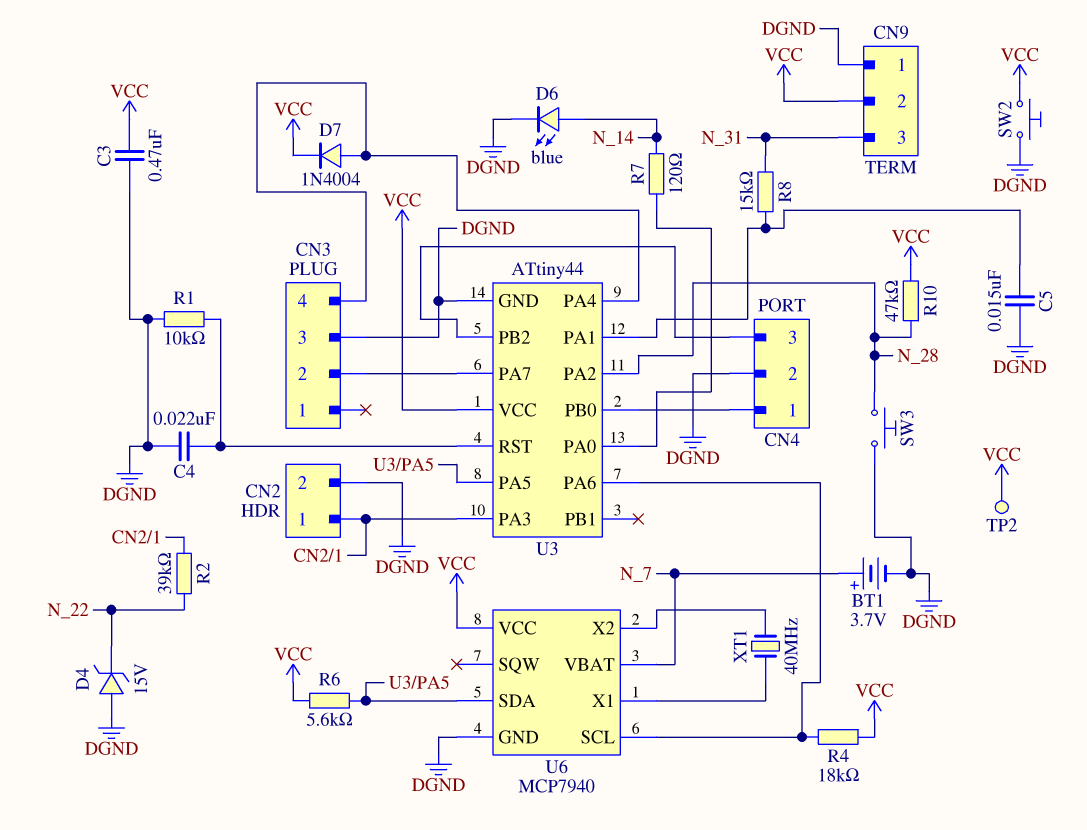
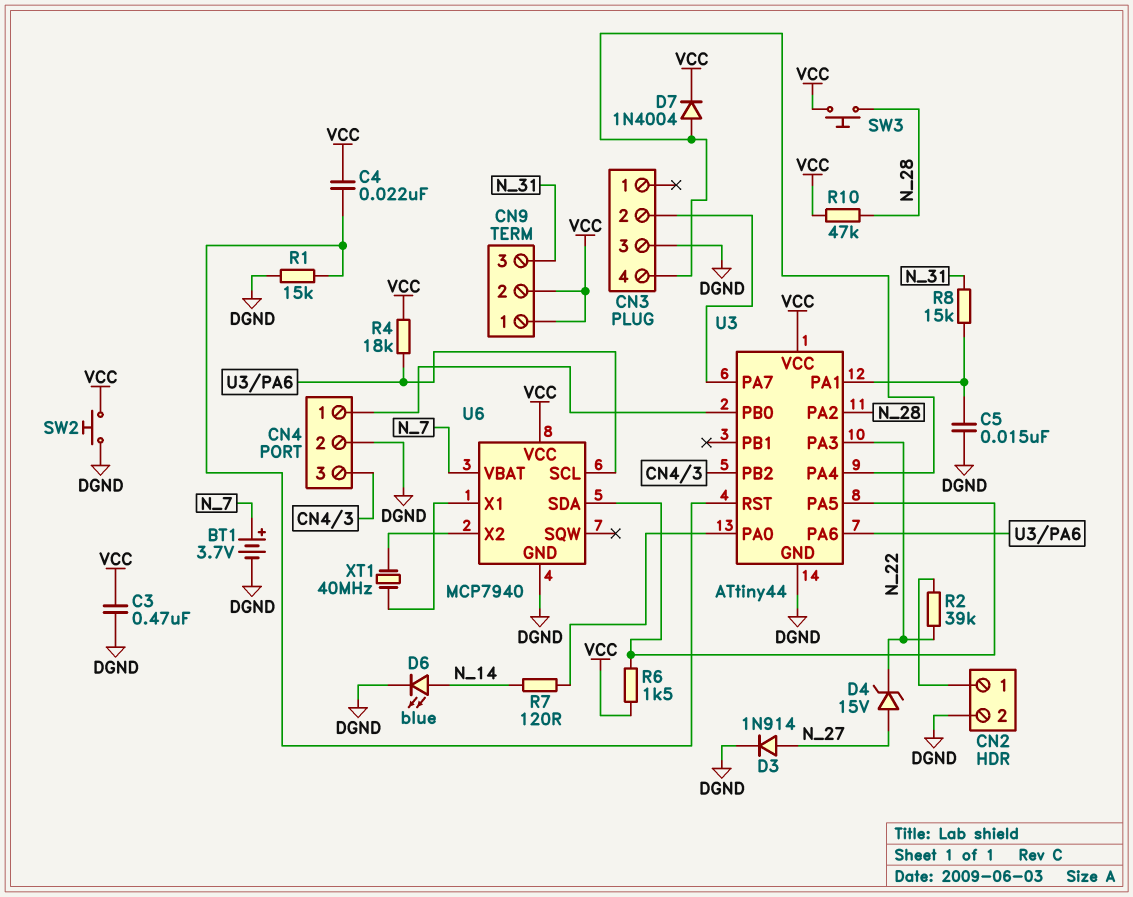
C4: 22nF (DGND, U3/RST) -> 22nF (U3/RST, VCC)
CN9 pin 1: DGND -> VCC
D3: none -> diode 1N914 (A N_27, K DGND)
D4: zener 15V (A DGND, K N_22) -> zener 15V (A N_27, K N_22)
R1: 10k (DGND, U3/RST) -> 15k (DGND, U3/RST)
R6: 5.6k (U3/PA5, VCC) -> 1.5k (U3/PA5, VCC)
SW3: button (DGND, N_28) -> button (N_28, VCC)
TP2: test point (VCC) -> none
U3 pin PA3: CN2/1 -> N_22

